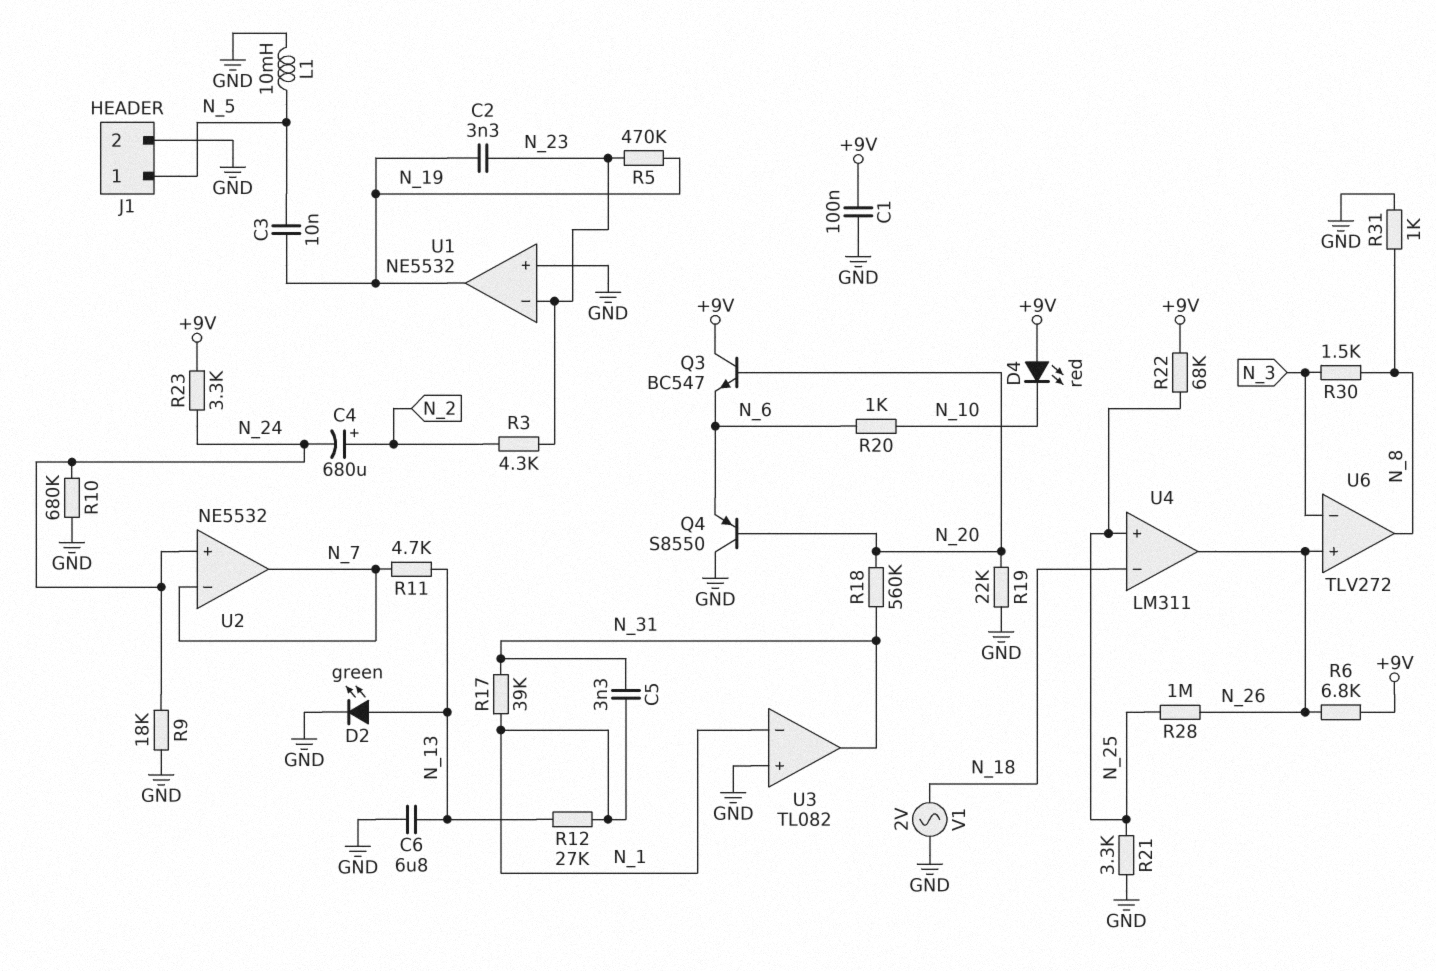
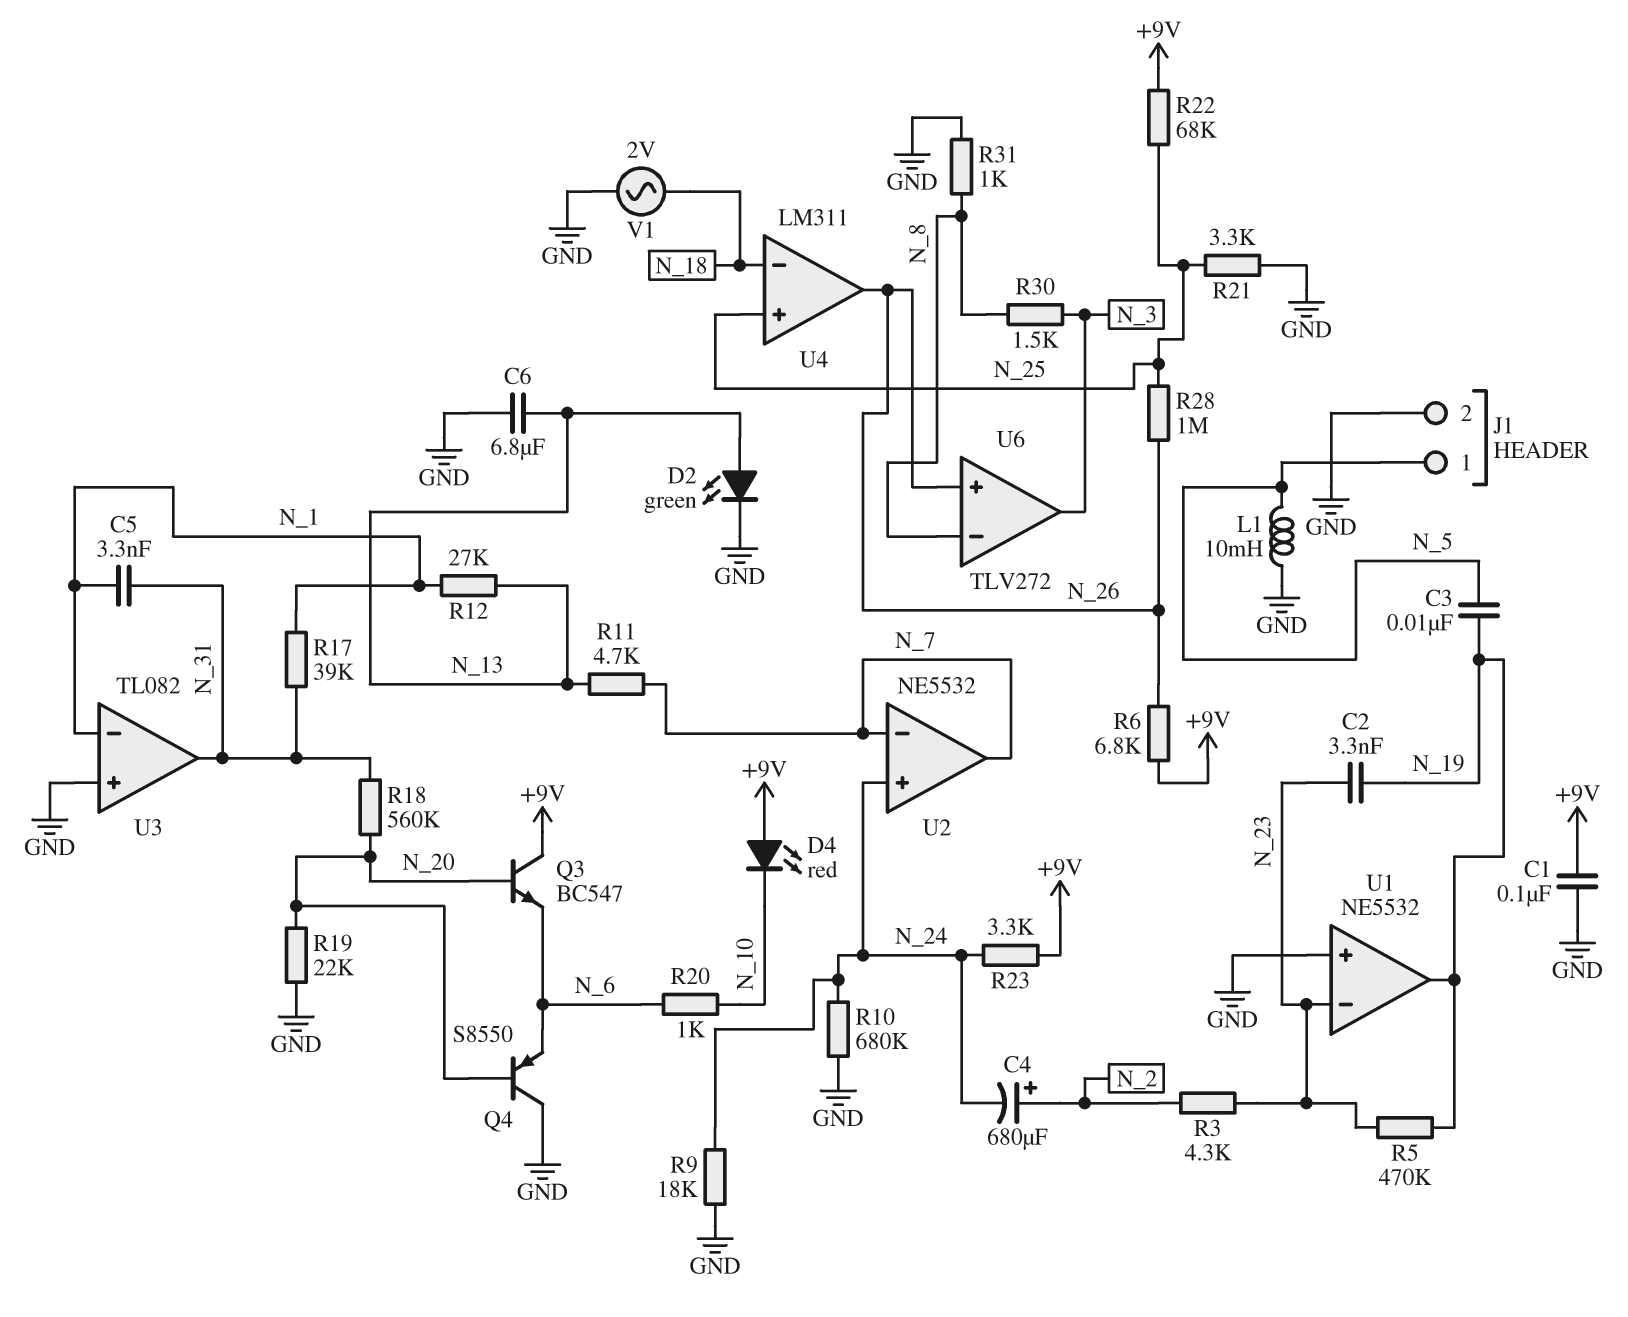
U6 pin in-: N_3 -> N_8
U6 pin out: N_8 -> N_3

